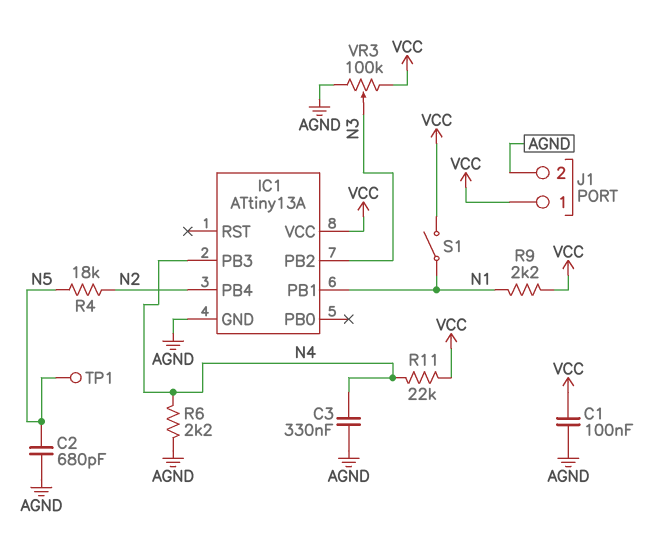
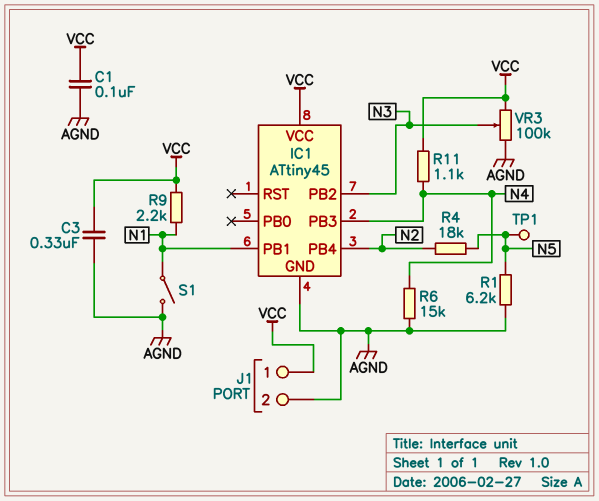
C2: 680pF (AGND, N5) -> none
C3: 330nF (AGND, N4) -> 330nF (AGND, VCC)
IC1: ATtiny13A -> ATtiny45
R1: none -> 6.2k (AGND, N5)
R6: 2.2k (AGND, N4) -> 15k (AGND, N4)
R11: 22k (N4, VCC) -> 1.1k (N4, VCC)
S1: switch (N1, VCC) -> switch (AGND, N1)

